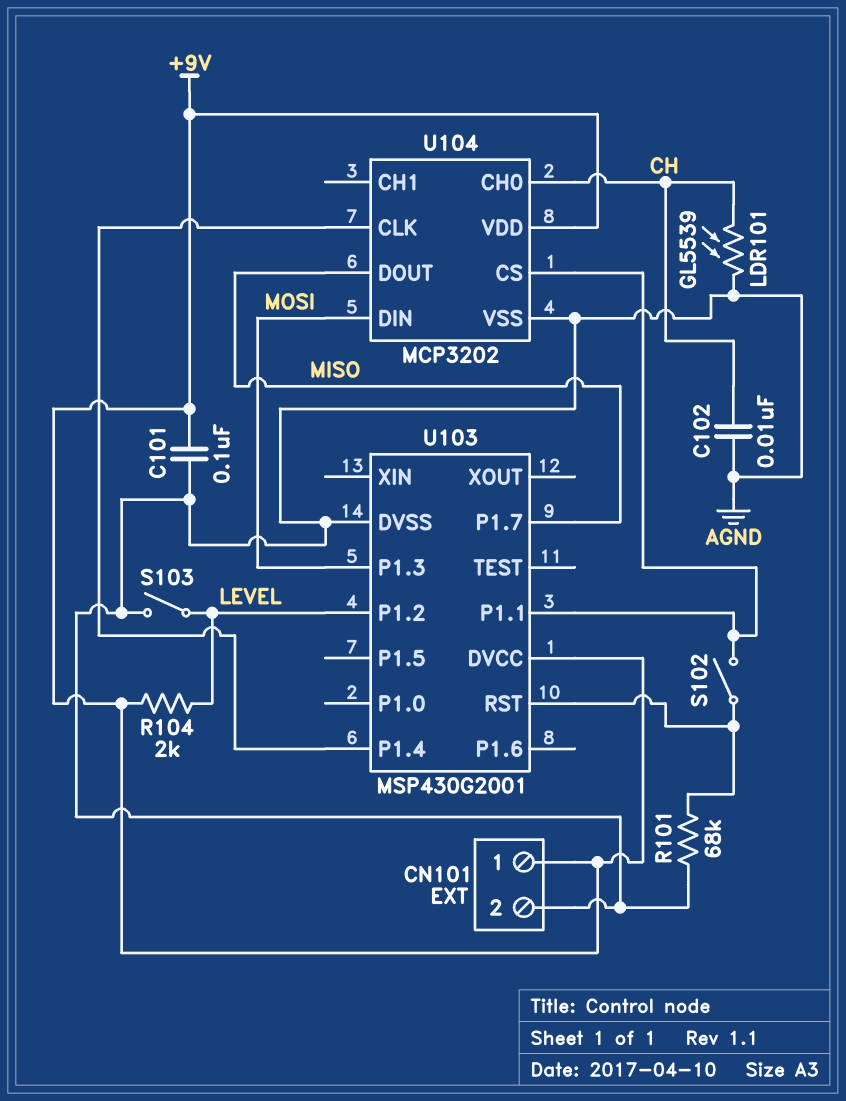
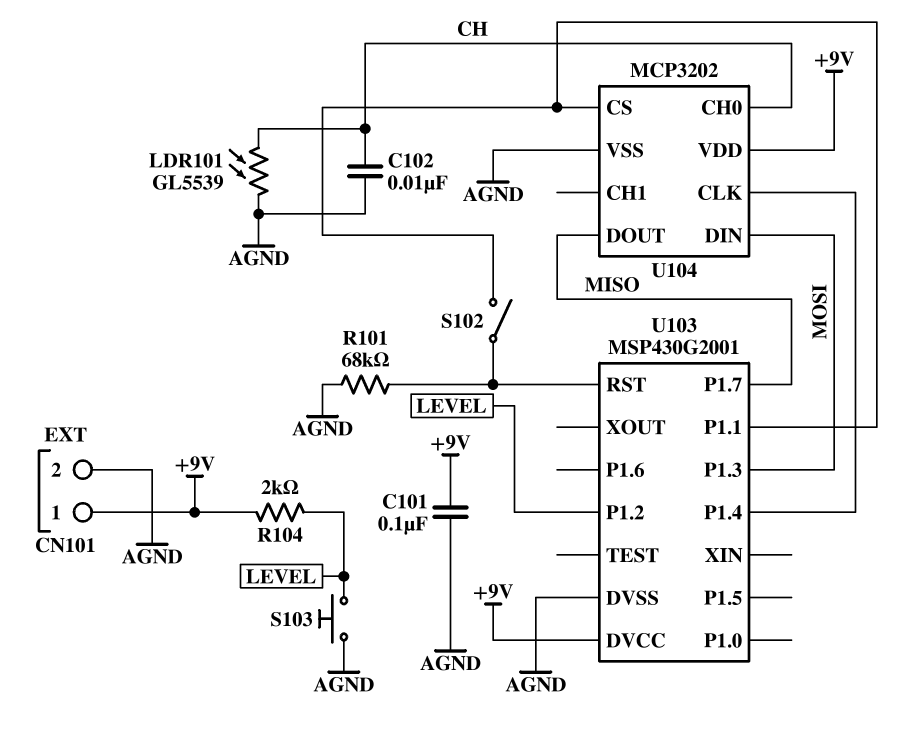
S103: switch (AGND, LEVEL) -> button (AGND, LEVEL)

